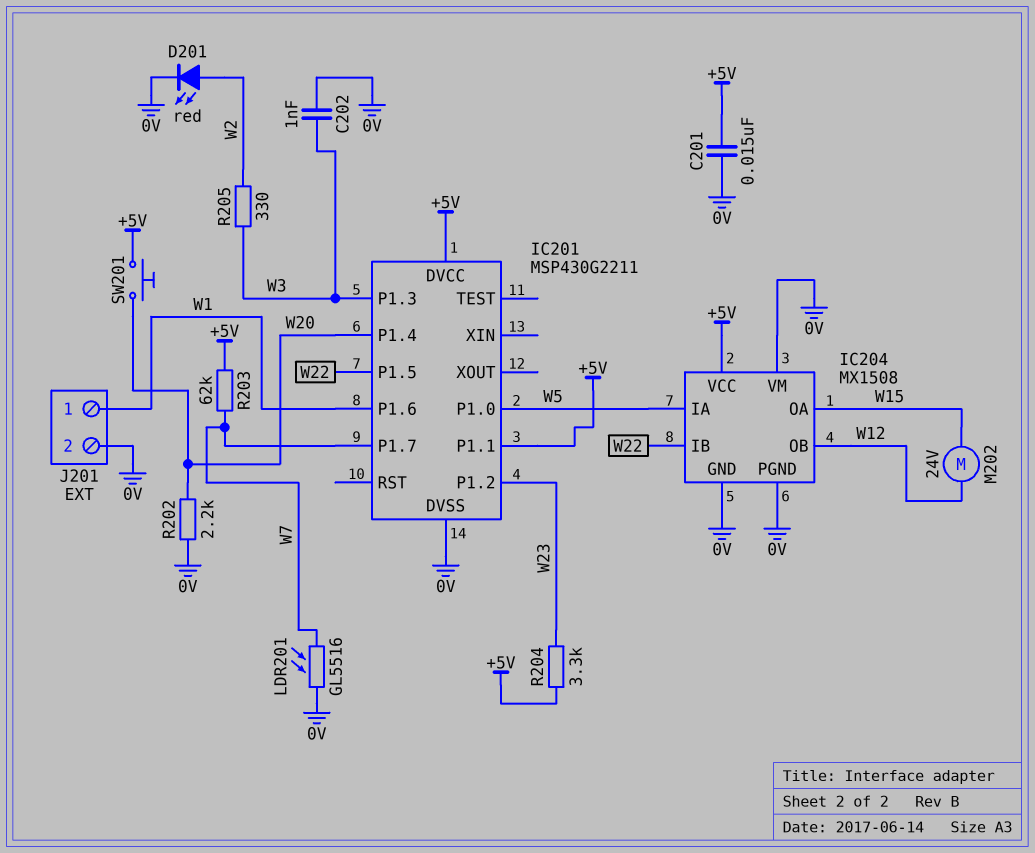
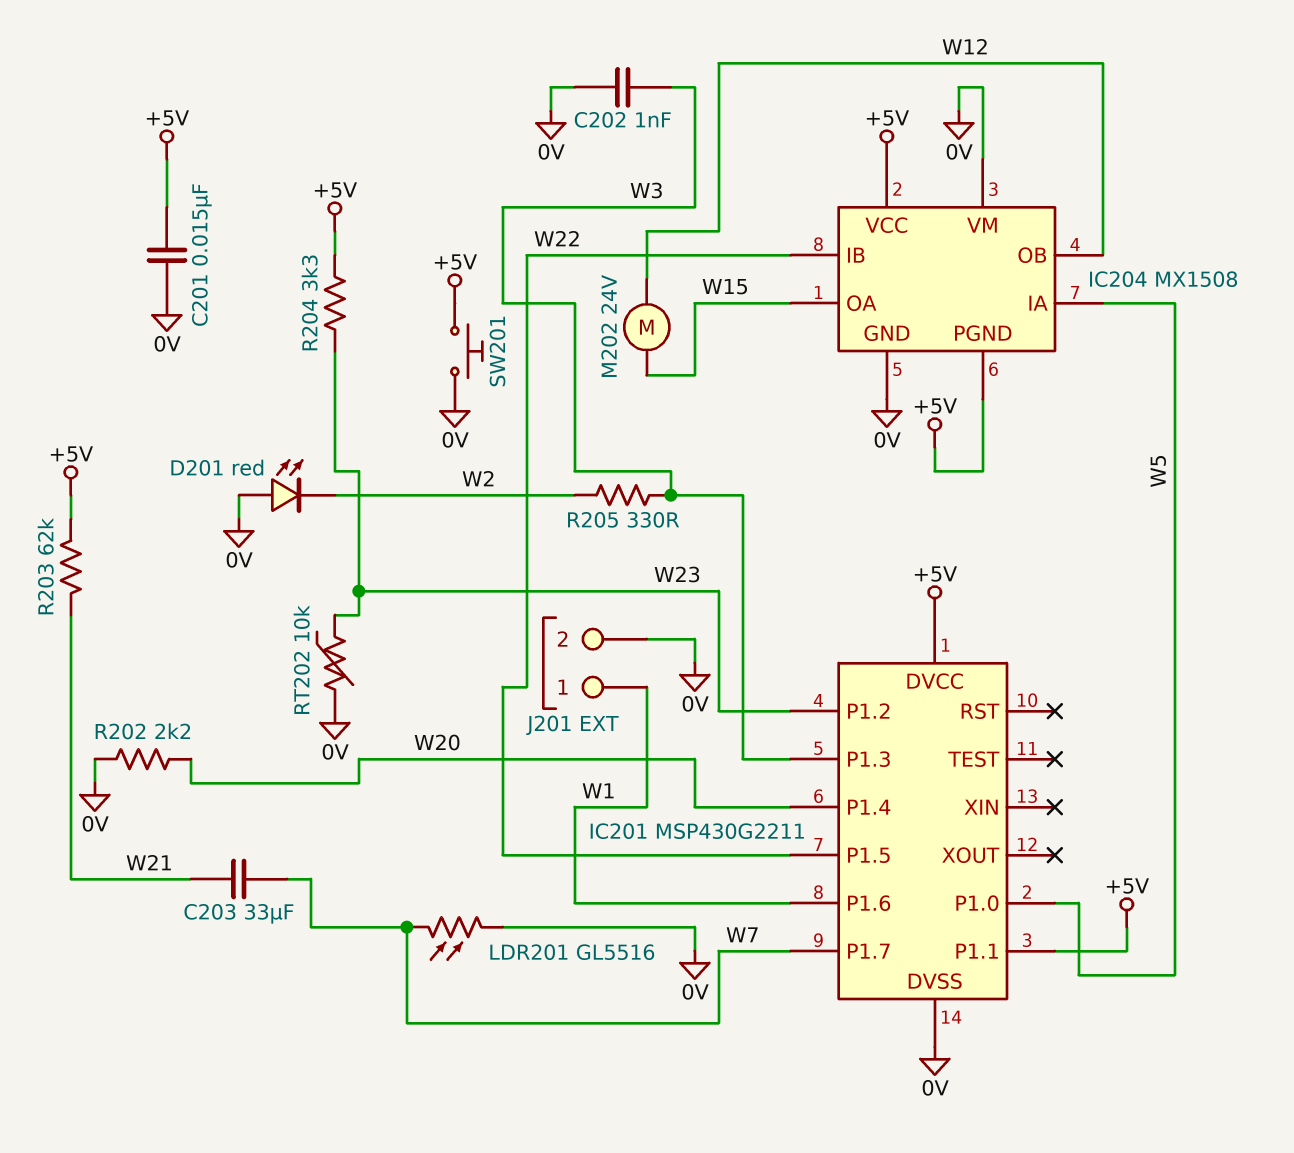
C203: none -> 33uF (W7, W21)
D201: LED red (A W2, K 0V) -> LED red (A 0V, K W2)
IC204 pin PGND: 0V -> +5V
R203: 62k (+5V, W7) -> 62k (+5V, W21)
RT202: none -> 10k (0V, W23)
SW201: button (+5V, W20) -> button (+5V, 0V)

